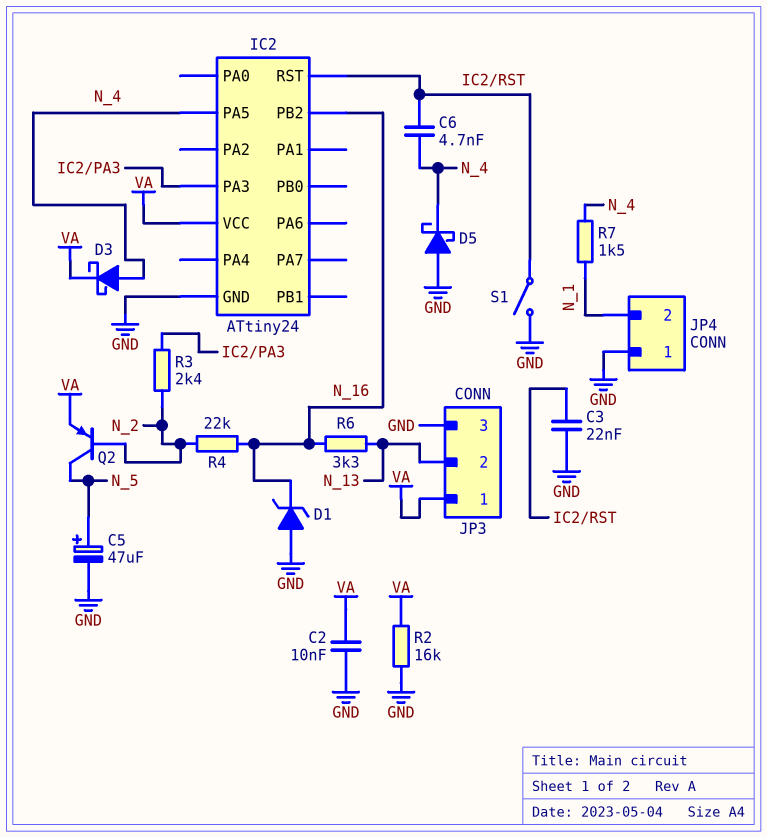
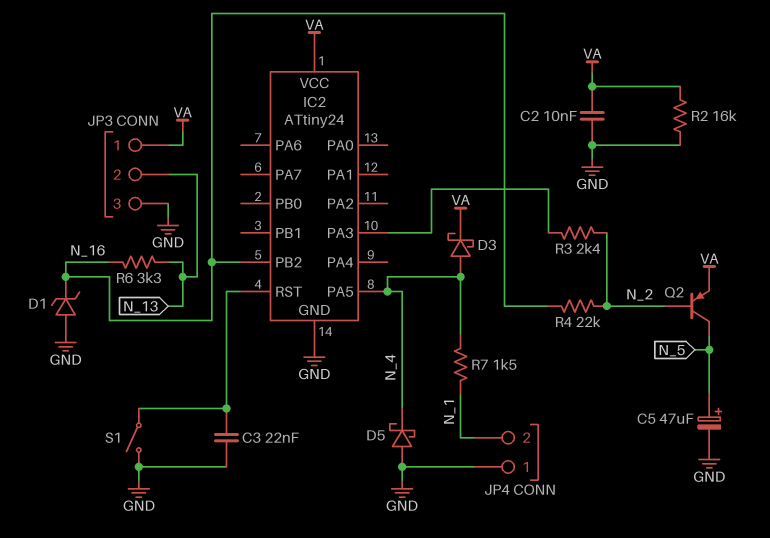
C6: 4.7nF (IC2/RST, N_4) -> none

